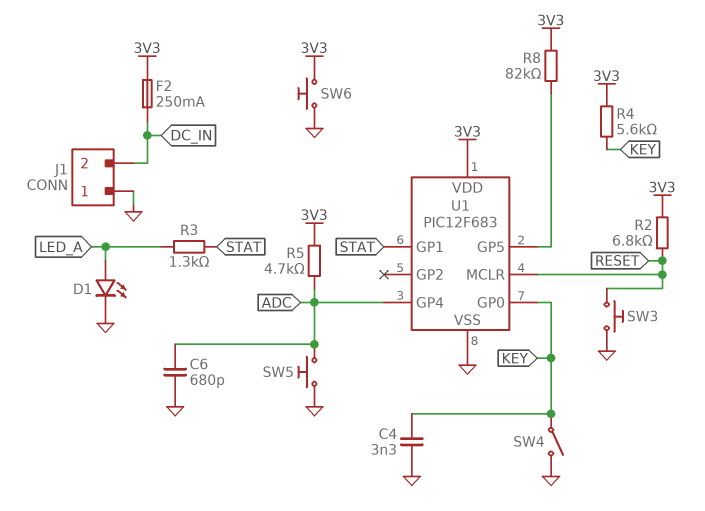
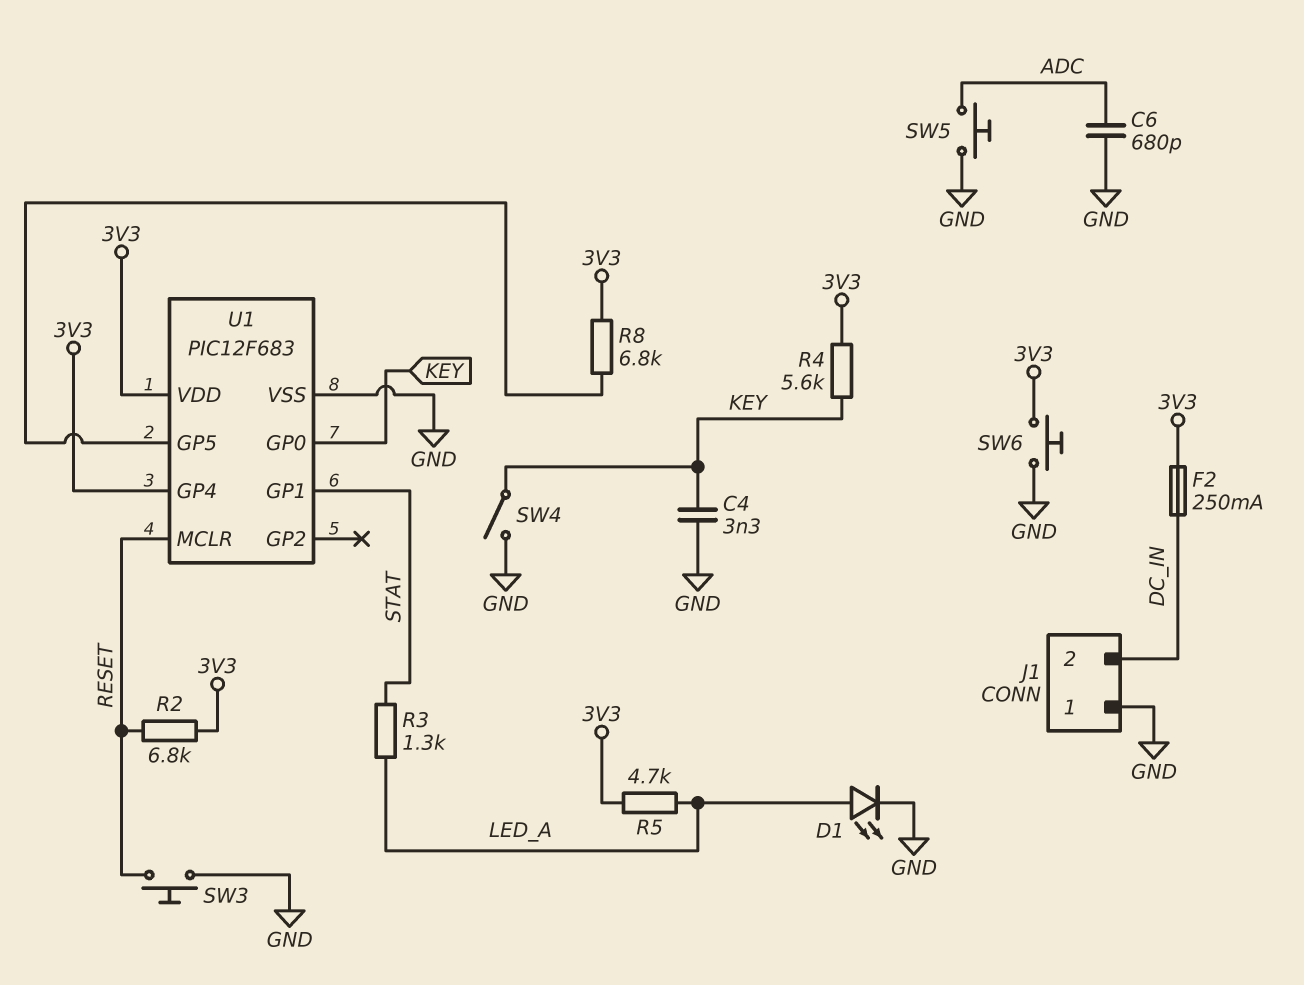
R5: 4.7k (3V3, ADC) -> 4.7k (3V3, LED_A)
R8: 82k (3V3, U1/GP5) -> 6.8k (3V3, U1/GP5)
U1 pin GP4: ADC -> 3V3

